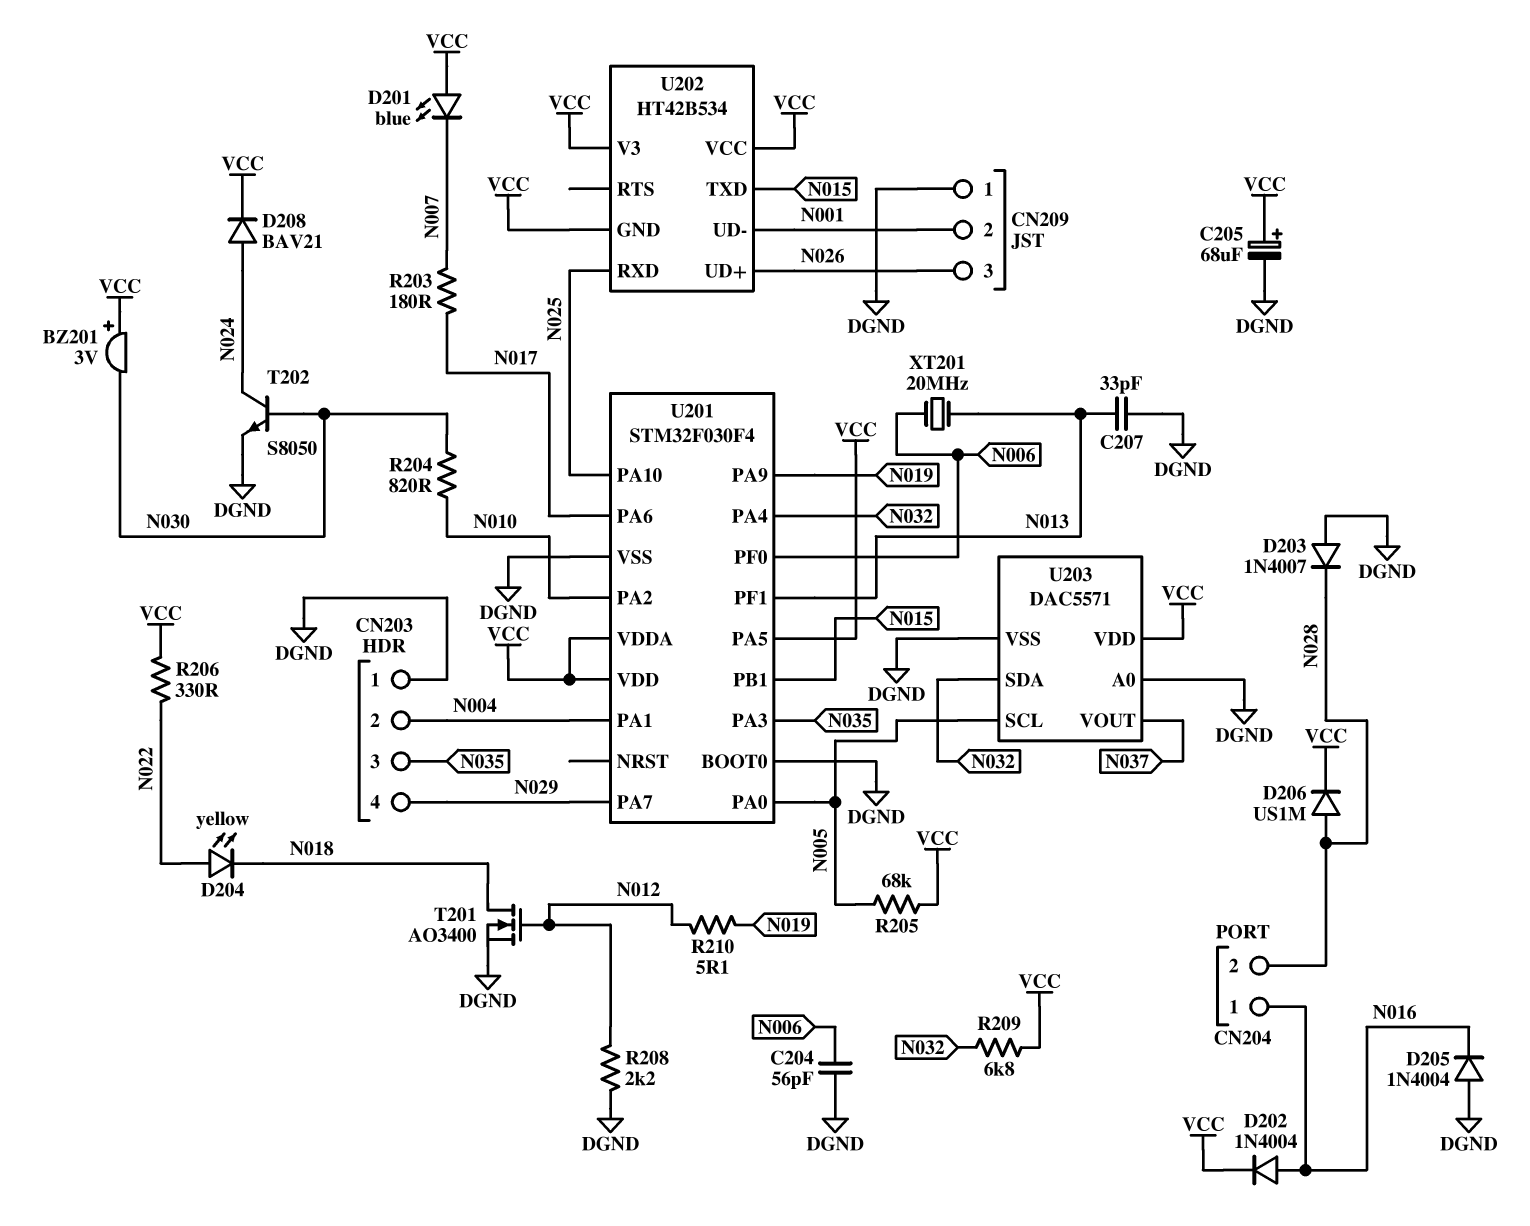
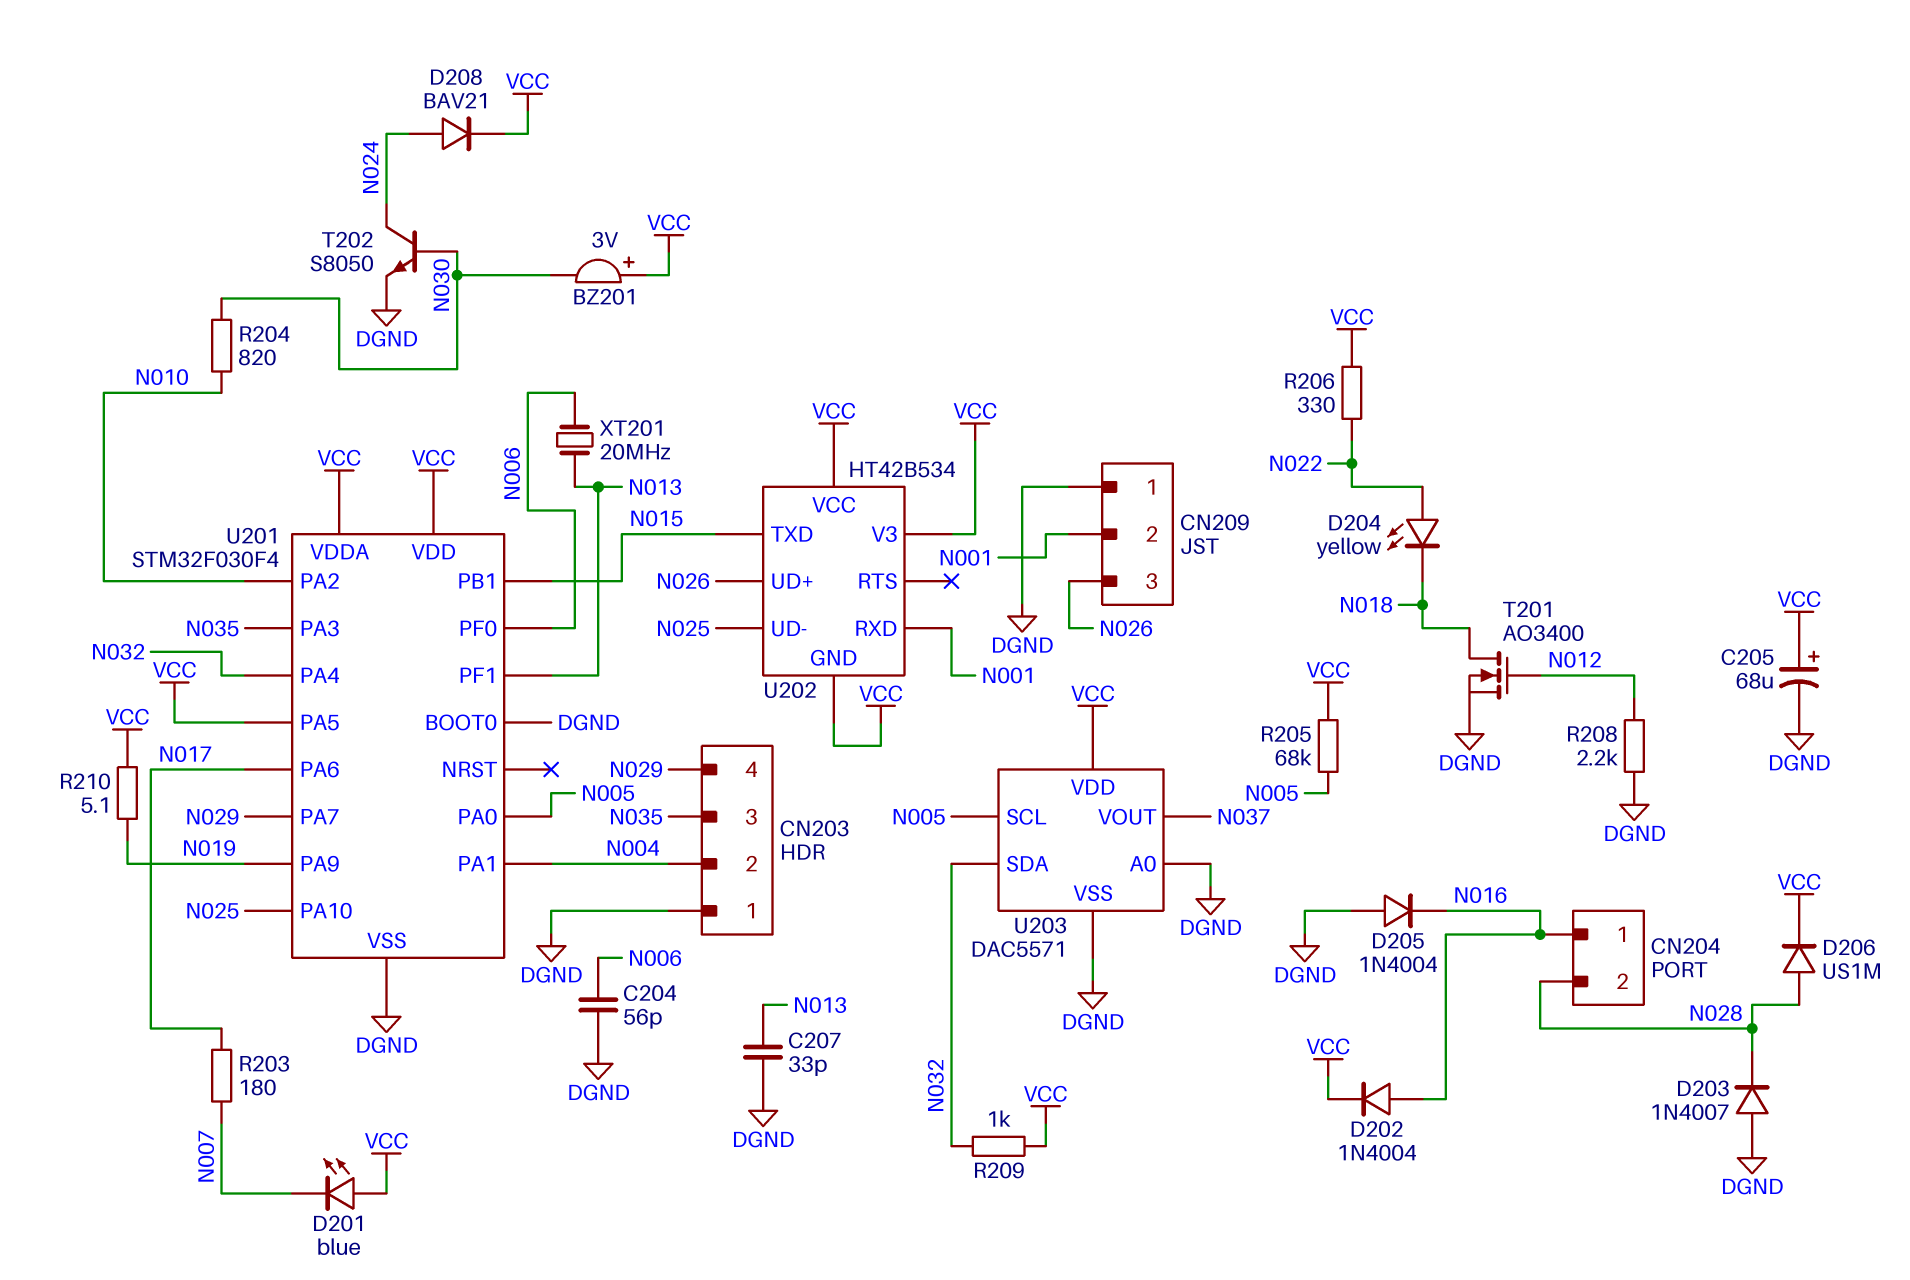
R209: 6.8k (N032, VCC) -> 1k (N032, VCC)
R210: 5.1 (N012, N019) -> 5.1 (N019, VCC)
U202 pin RXD: N025 -> N001
U202 pin UD-: N001 -> N025

